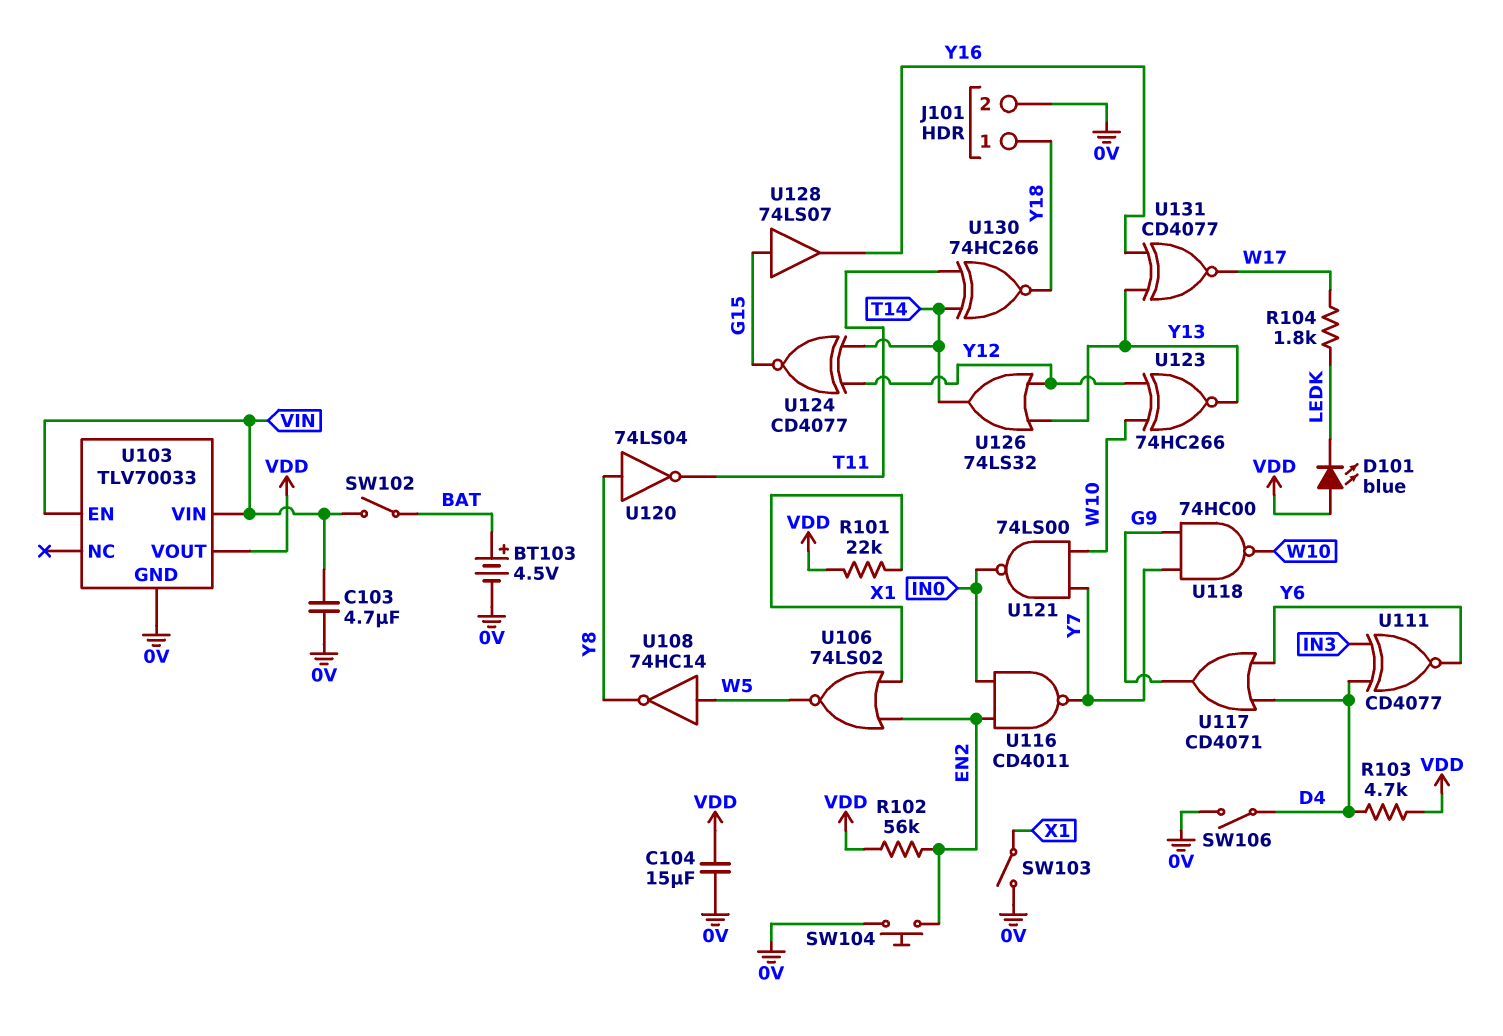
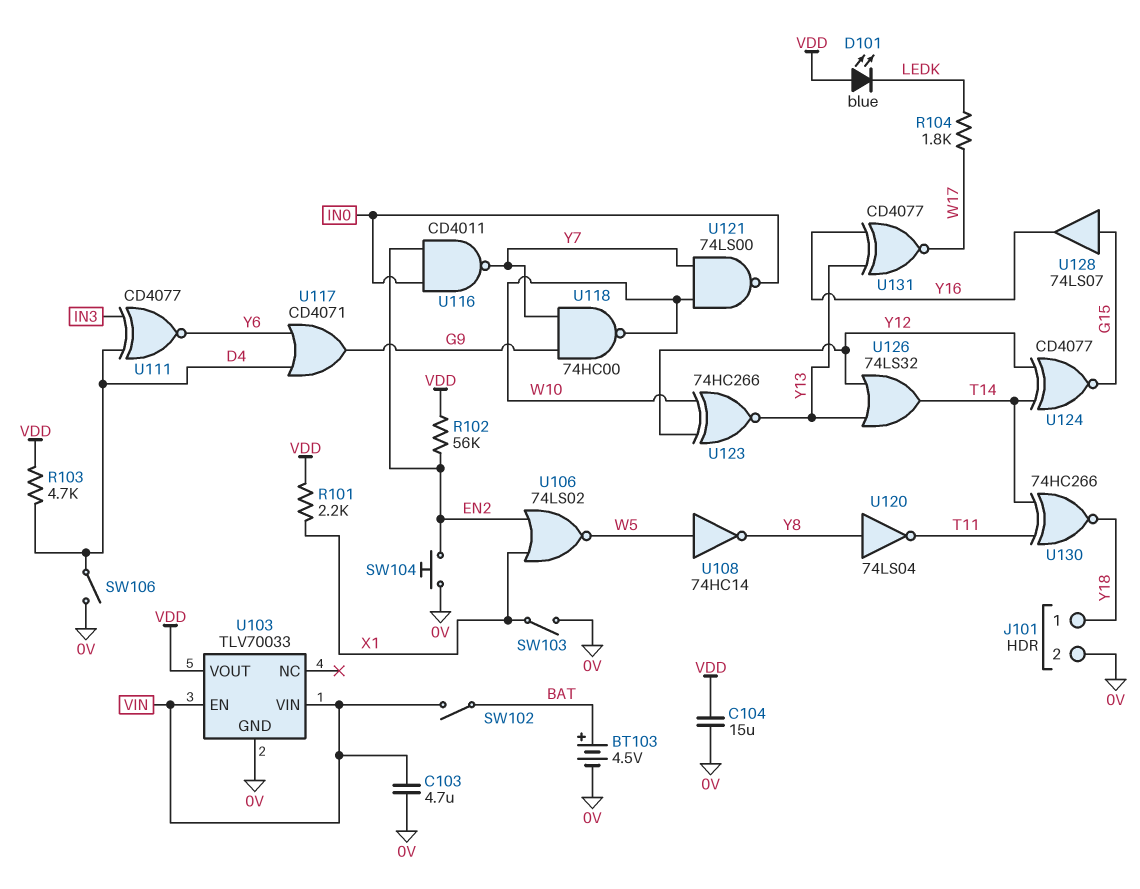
R101: 22k (VDD, X1) -> 2.2k (VDD, X1)

